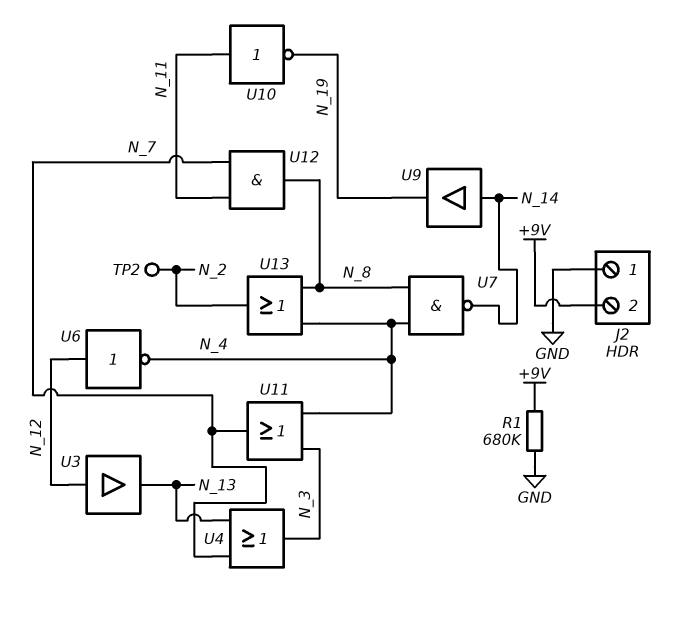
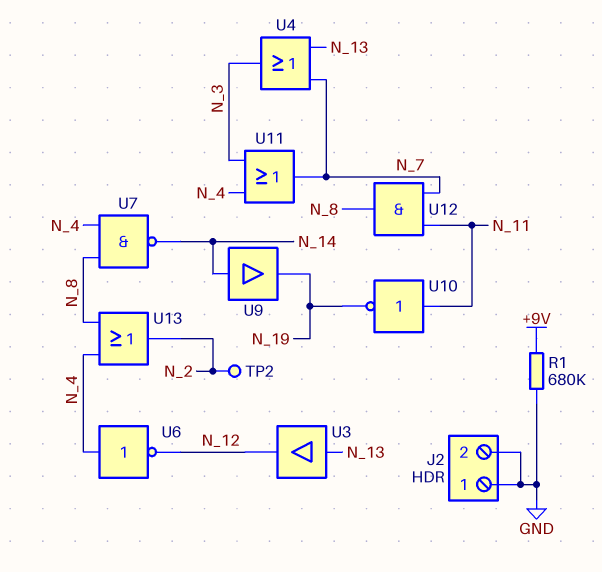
J2 pin 2: +9V -> GND
U3: buffer (in N_12, out N_13) -> buffer (in N_13, out N_12)
U6: NOT (in N_12, out N_4) -> NOT (in N_4, out N_12)

